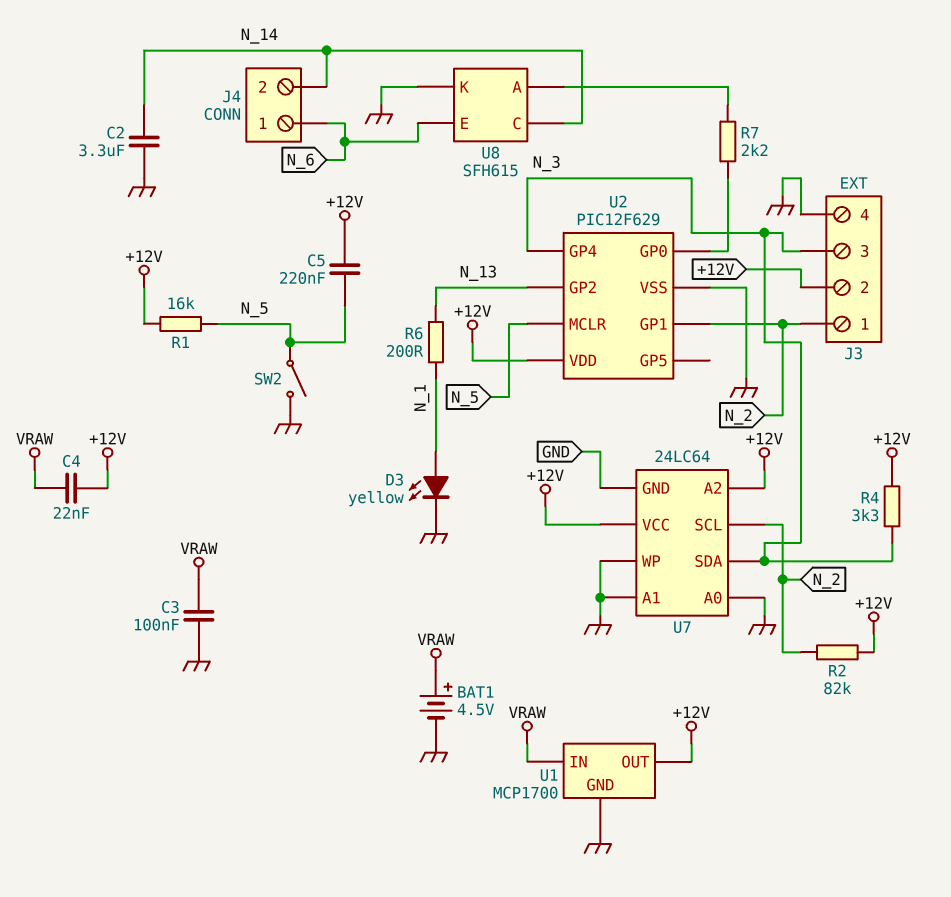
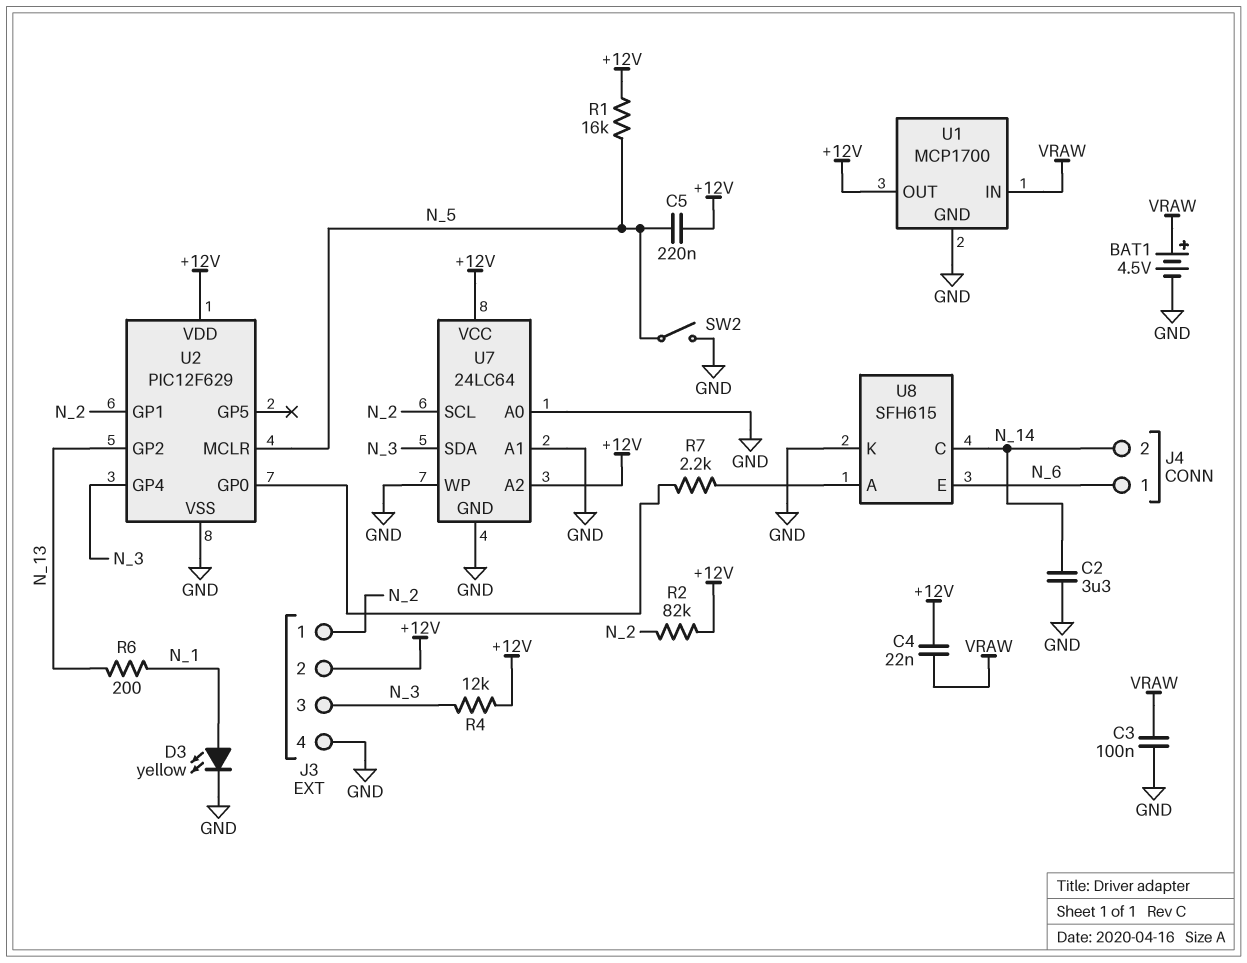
R4: 3.3k (+12V, N_3) -> 12k (+12V, N_3)

